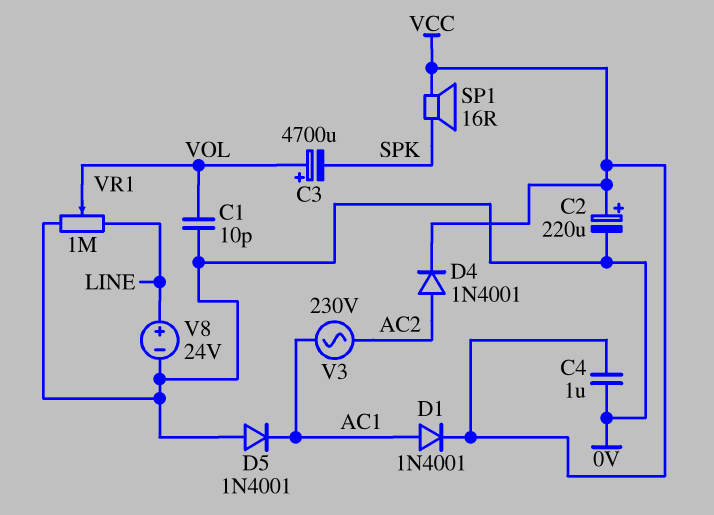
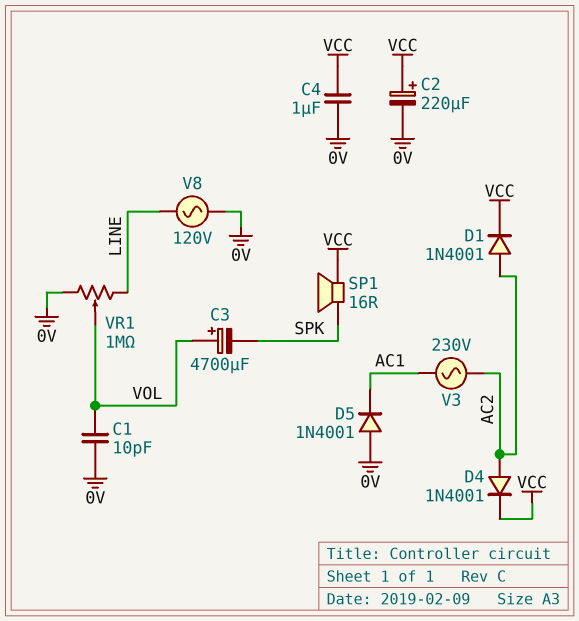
D1: diode 1N4001 (A AC1, K VCC) -> diode 1N4001 (A AC2, K VCC)
V8: 24V (plus LINE, minus 0V) -> AC 120V (0V, LINE)

